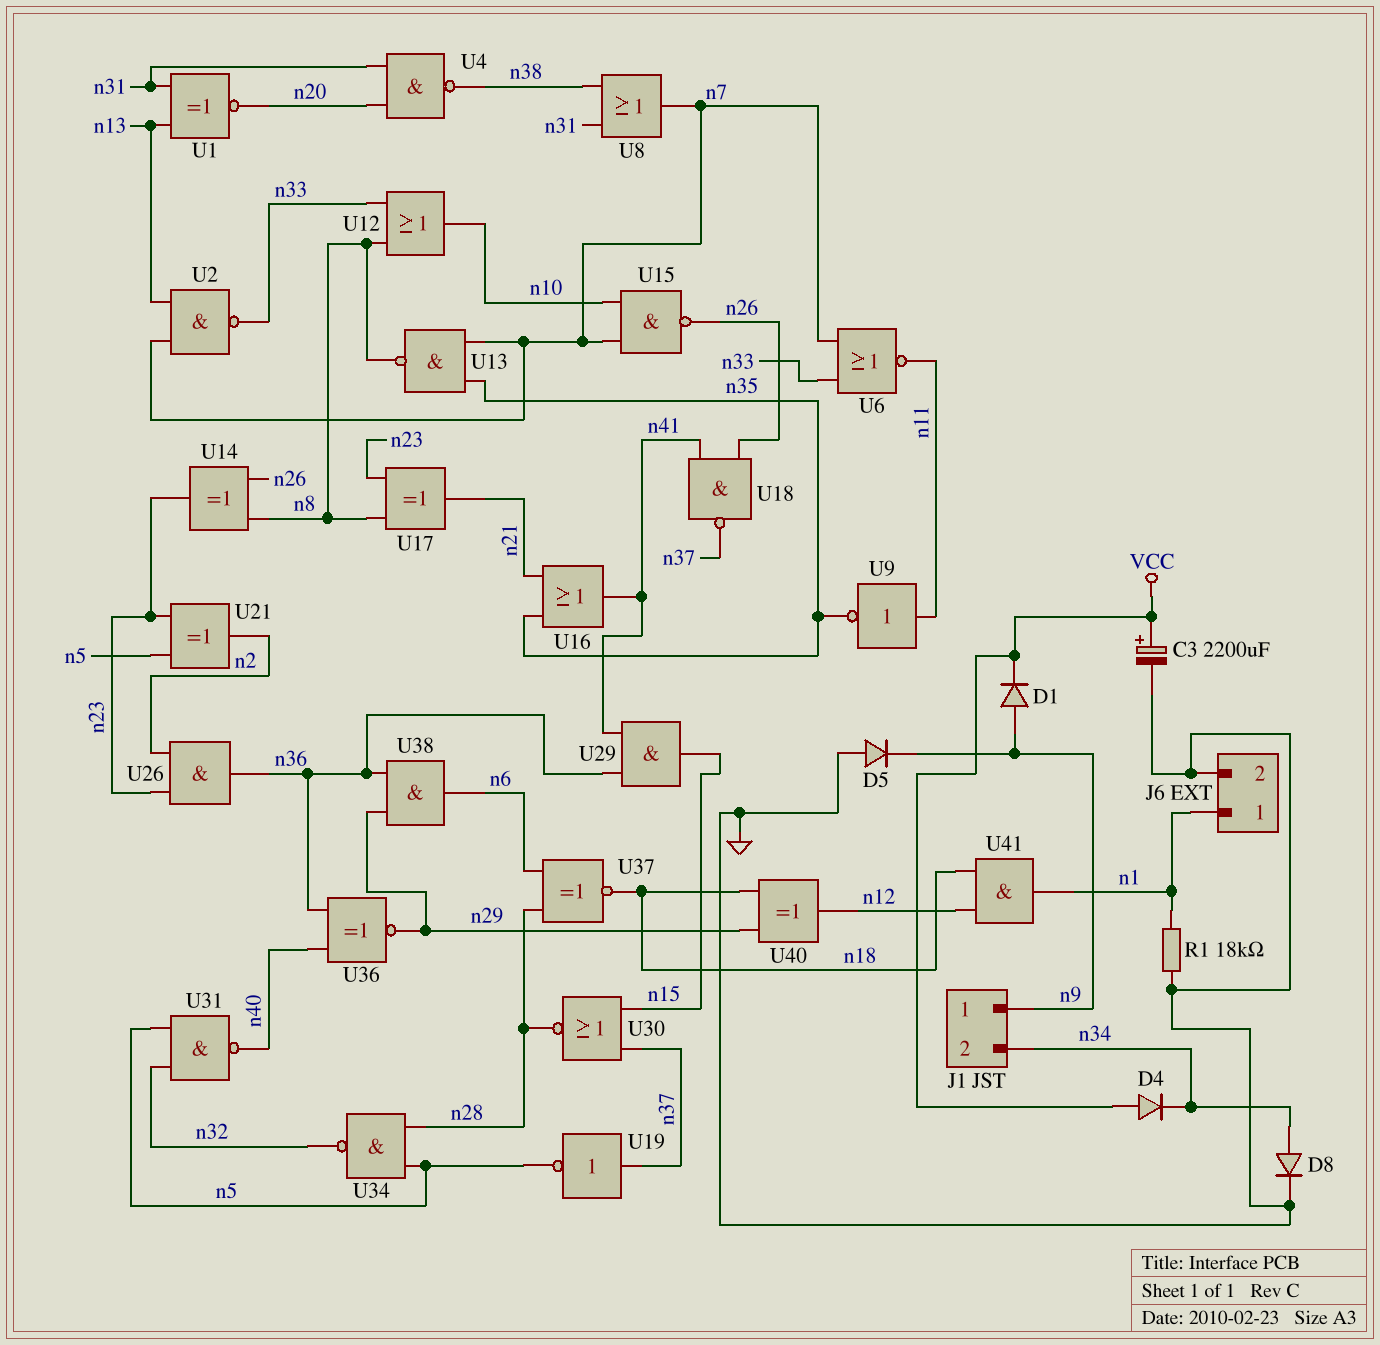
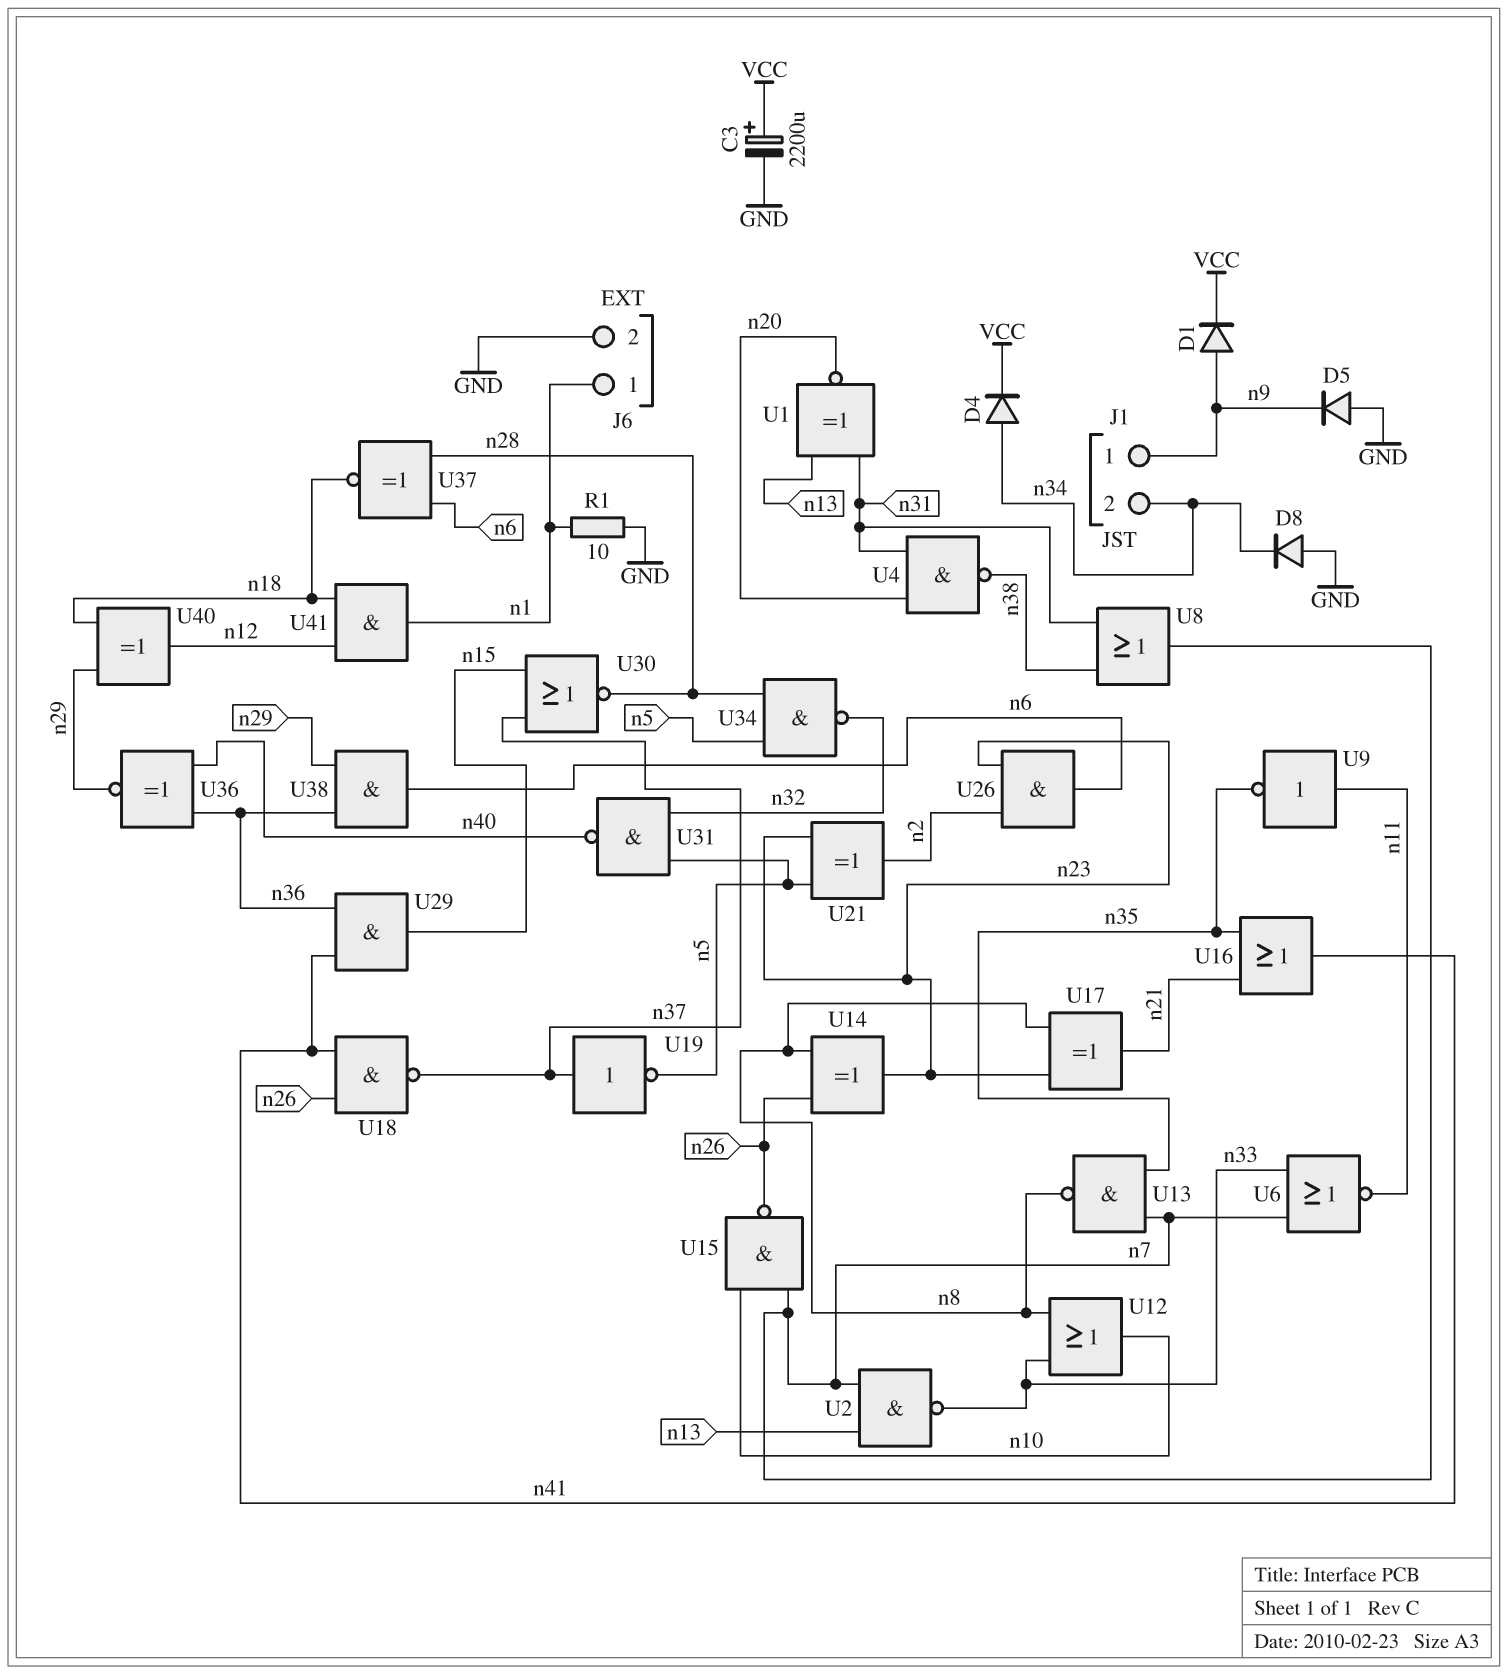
D4: diode (A VCC, K n34) -> diode (A n34, K VCC)
D8: diode (A n34, K GND) -> diode (A GND, K n34)
R1: 18k (GND, n1) -> 10 (GND, n1)
U26: AND (in n2, in n23, out n36) -> AND (in n2, in n23, out n6)

